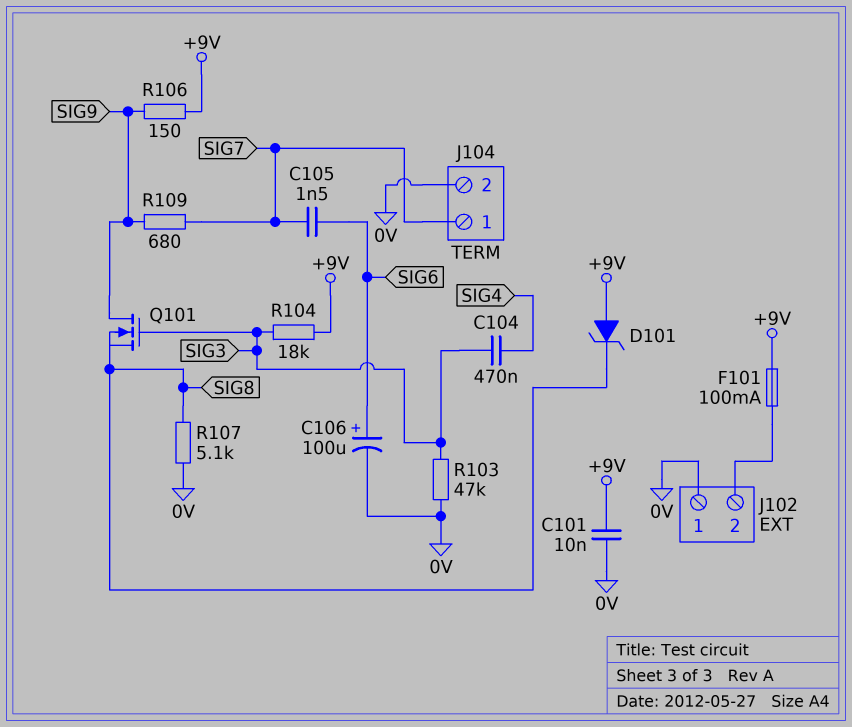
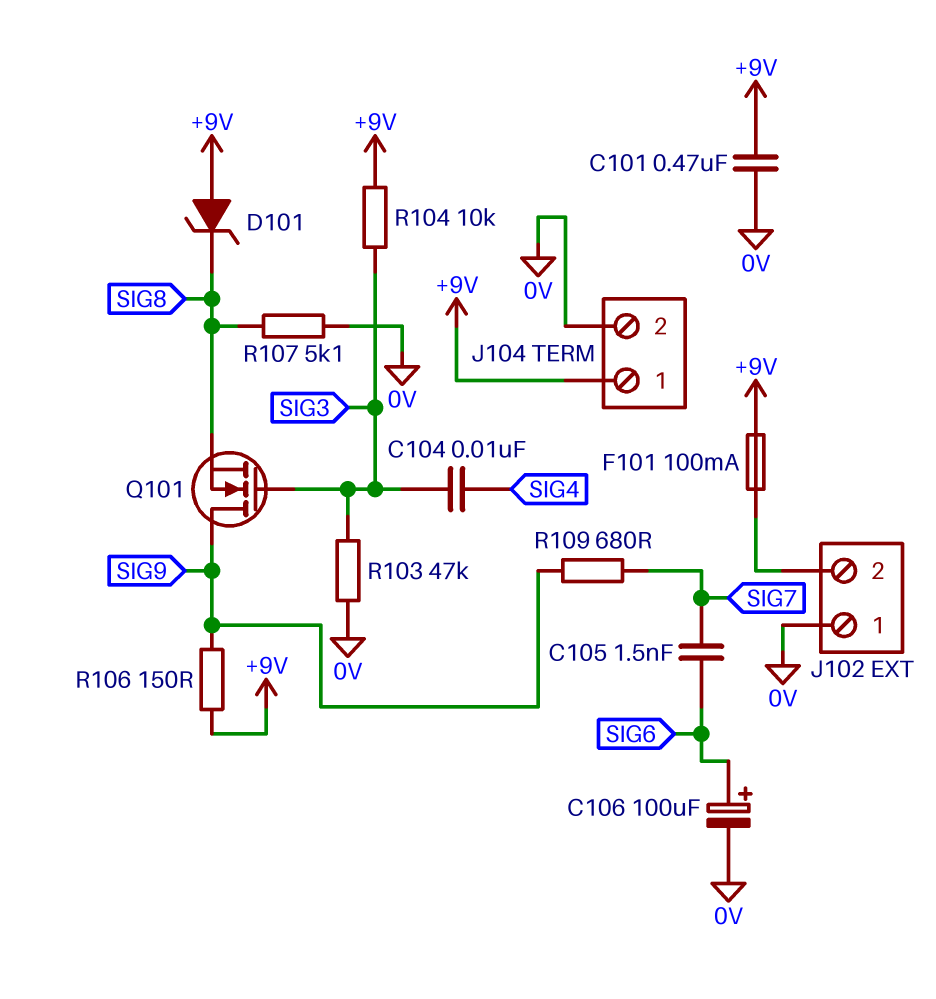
C101: 10nF (+9V, 0V) -> 470nF (+9V, 0V)
C104: 470nF (SIG3, SIG4) -> 10nF (SIG3, SIG4)
J104 pin 1: SIG7 -> +9V
R104: 18k (+9V, SIG3) -> 10k (+9V, SIG3)

